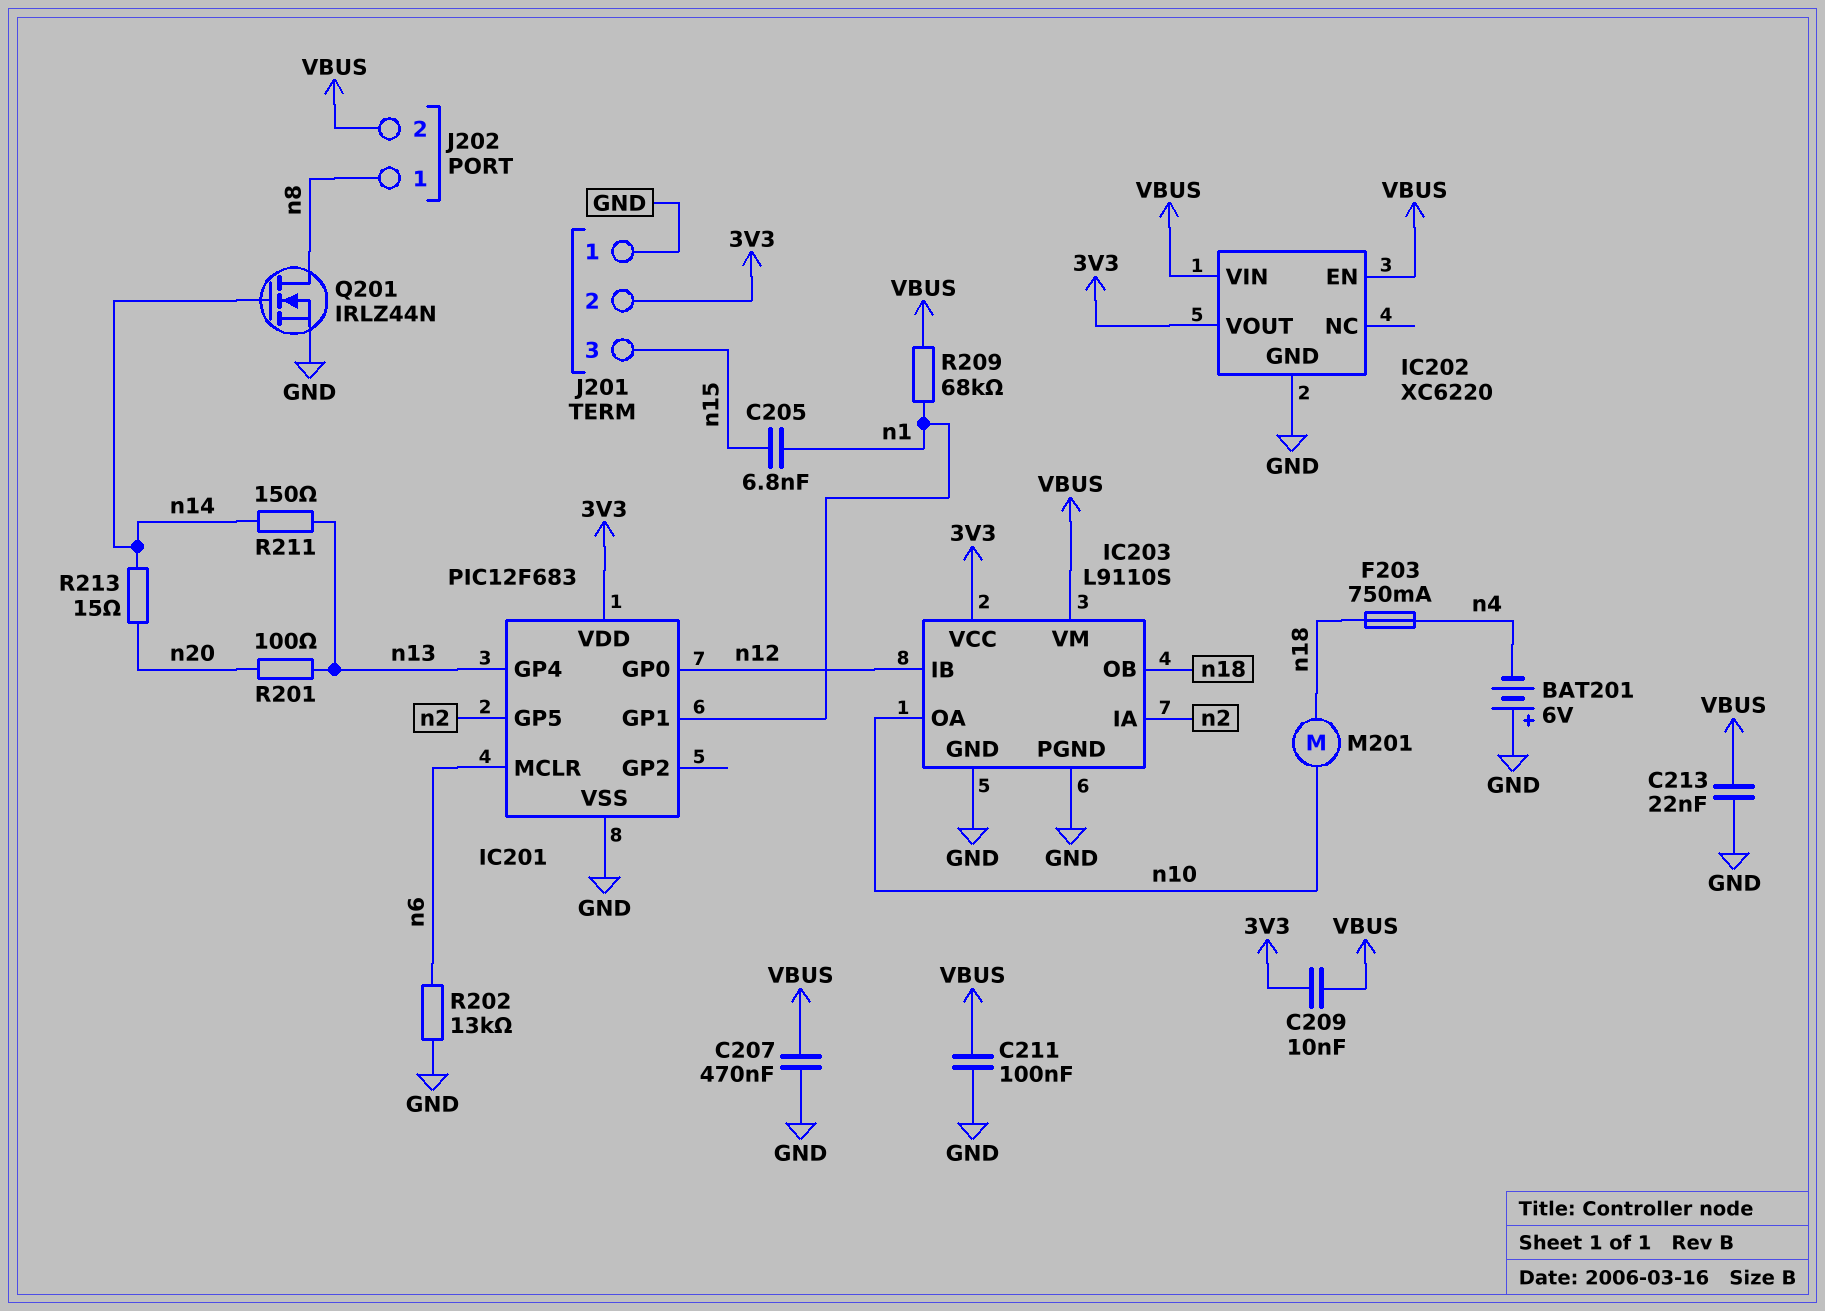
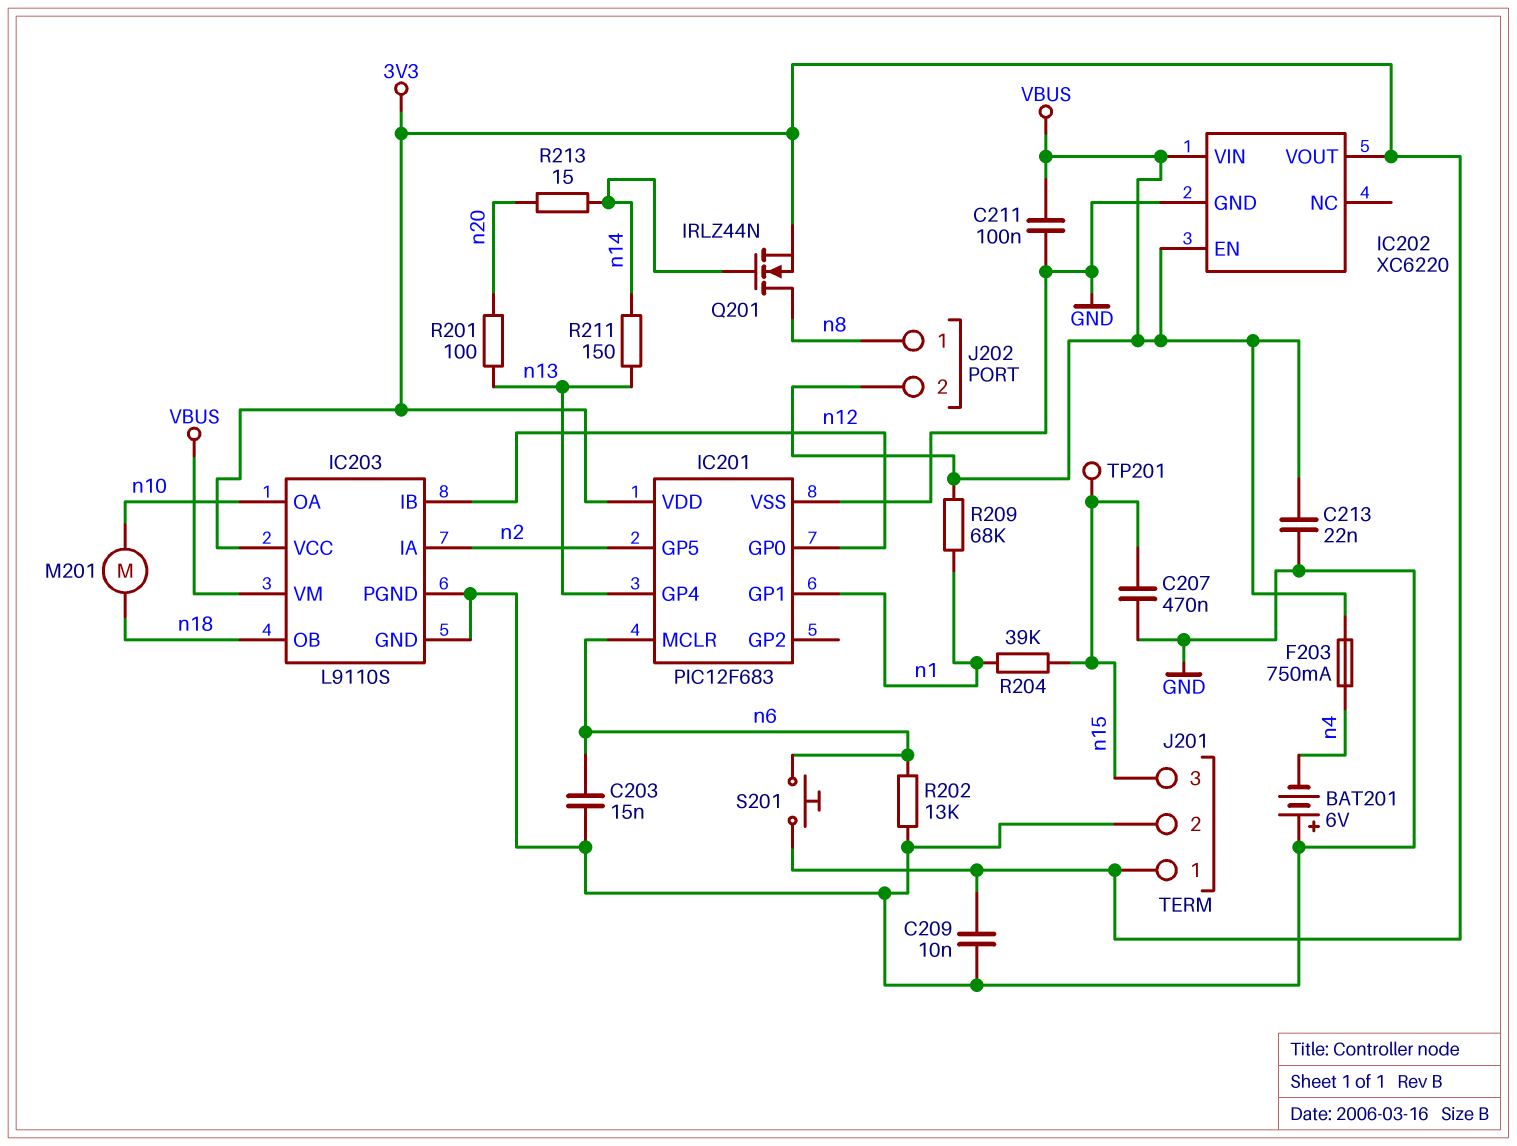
C203: none -> 15nF (GND, n6)
C205: 6.8nF (n1, n15) -> none
C207: 470nF (GND, VBUS) -> 470nF (GND, n15)
C209: 10nF (3V3, VBUS) -> 10nF (3V3, GND)
F203: 750mA (n4, n18) -> 750mA (VBUS, n4)
J201 pin 1: GND -> 3V3
J201 pin 2: 3V3 -> GND
Q201: NMOS IRLZ44N (G n14, D n8, S GND) -> NMOS IRLZ44N (G n14, D n8, S 3V3)
R204: none -> 39k (n1, n15)
S201: none -> button (3V3, n6)
TP201: none -> test point (n15)

